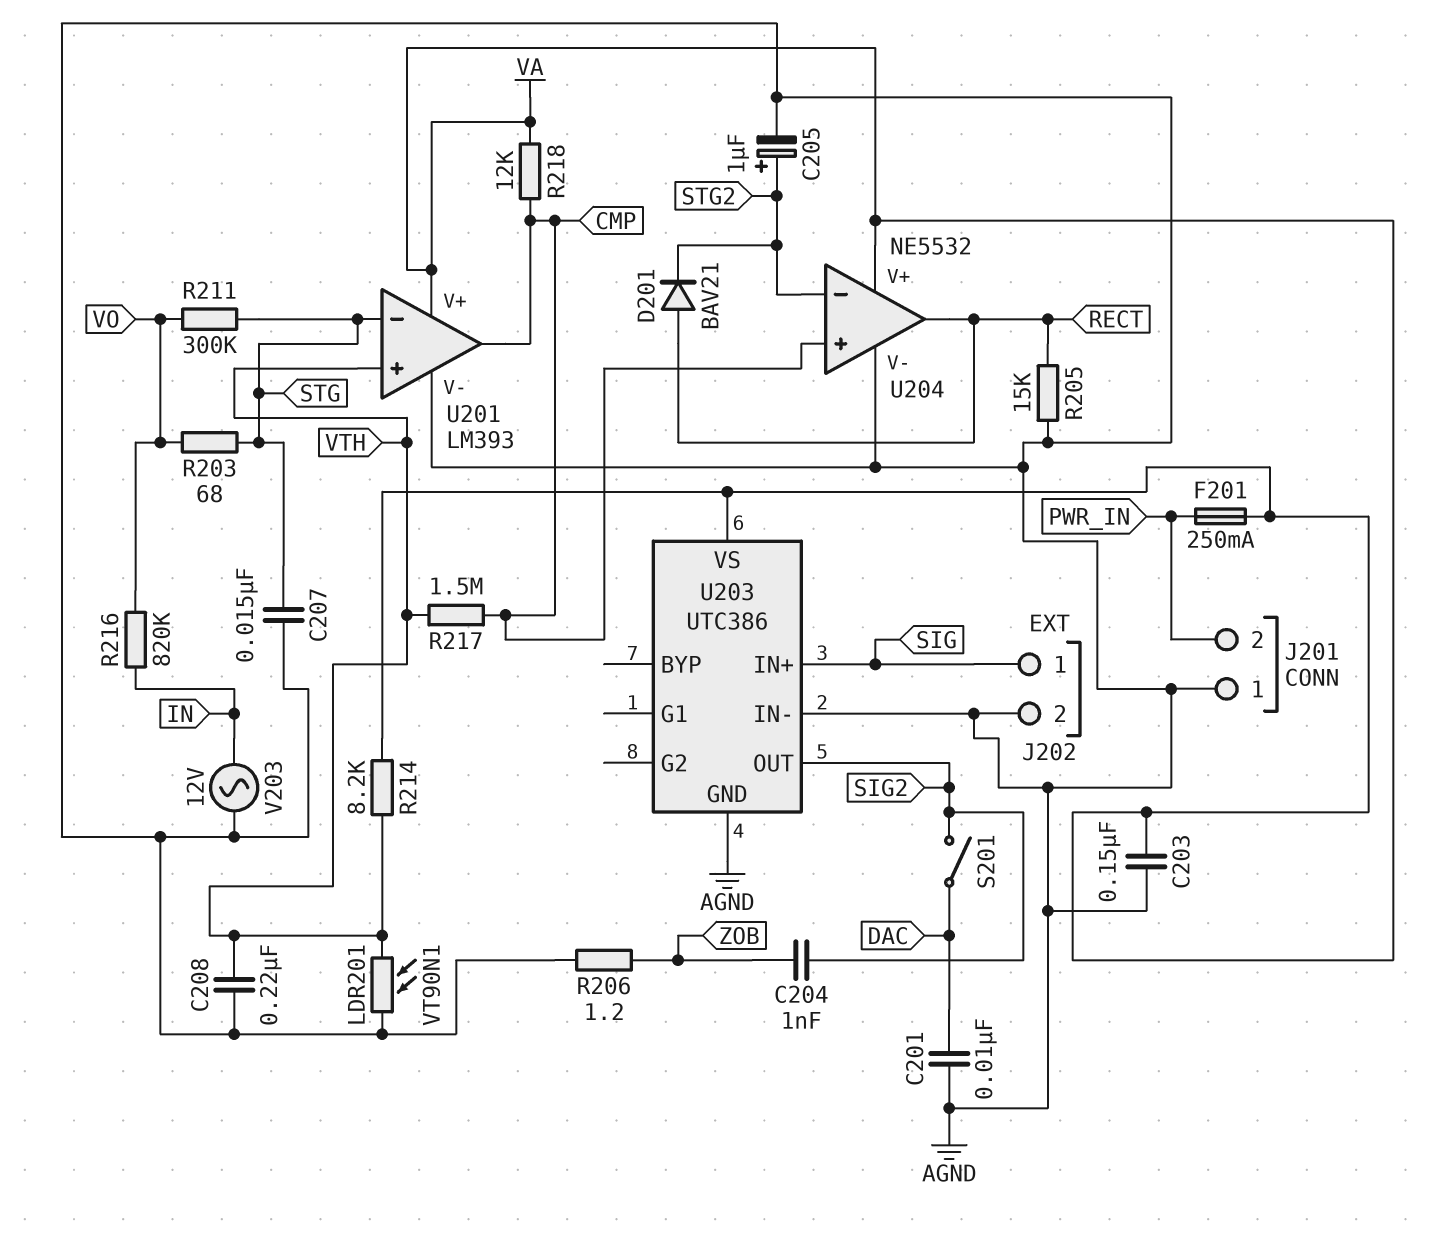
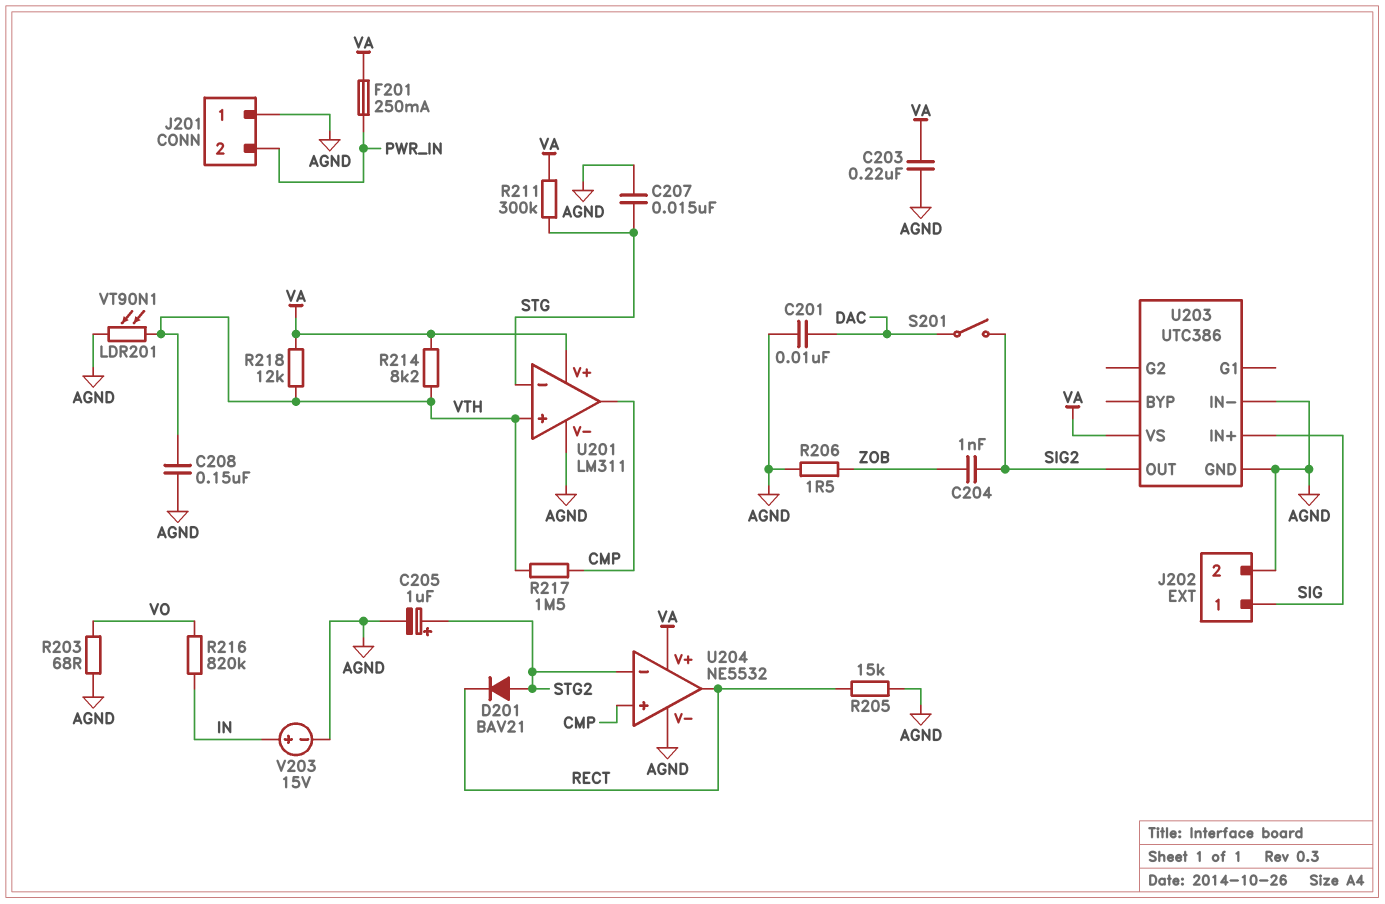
C203: 150nF (AGND, VA) -> 220nF (AGND, VA)
C208: 220nF (AGND, VTH) -> 150nF (AGND, VTH)
D201: diode BAV21 (A RECT, K STG2) -> diode BAV21 (A STG2, K RECT)
R203: 68 (STG, VO) -> 68 (AGND, VO)
R206: 1.2 (AGND, ZOB) -> 1.5 (AGND, ZOB)
R211: 300k (STG, VO) -> 300k (STG, VA)
R218: 12k (CMP, VA) -> 12k (VA, VTH)
U201: LM393 -> LM311
V203: AC 12V (AGND, IN) -> 15V (plus IN, minus AGND)

